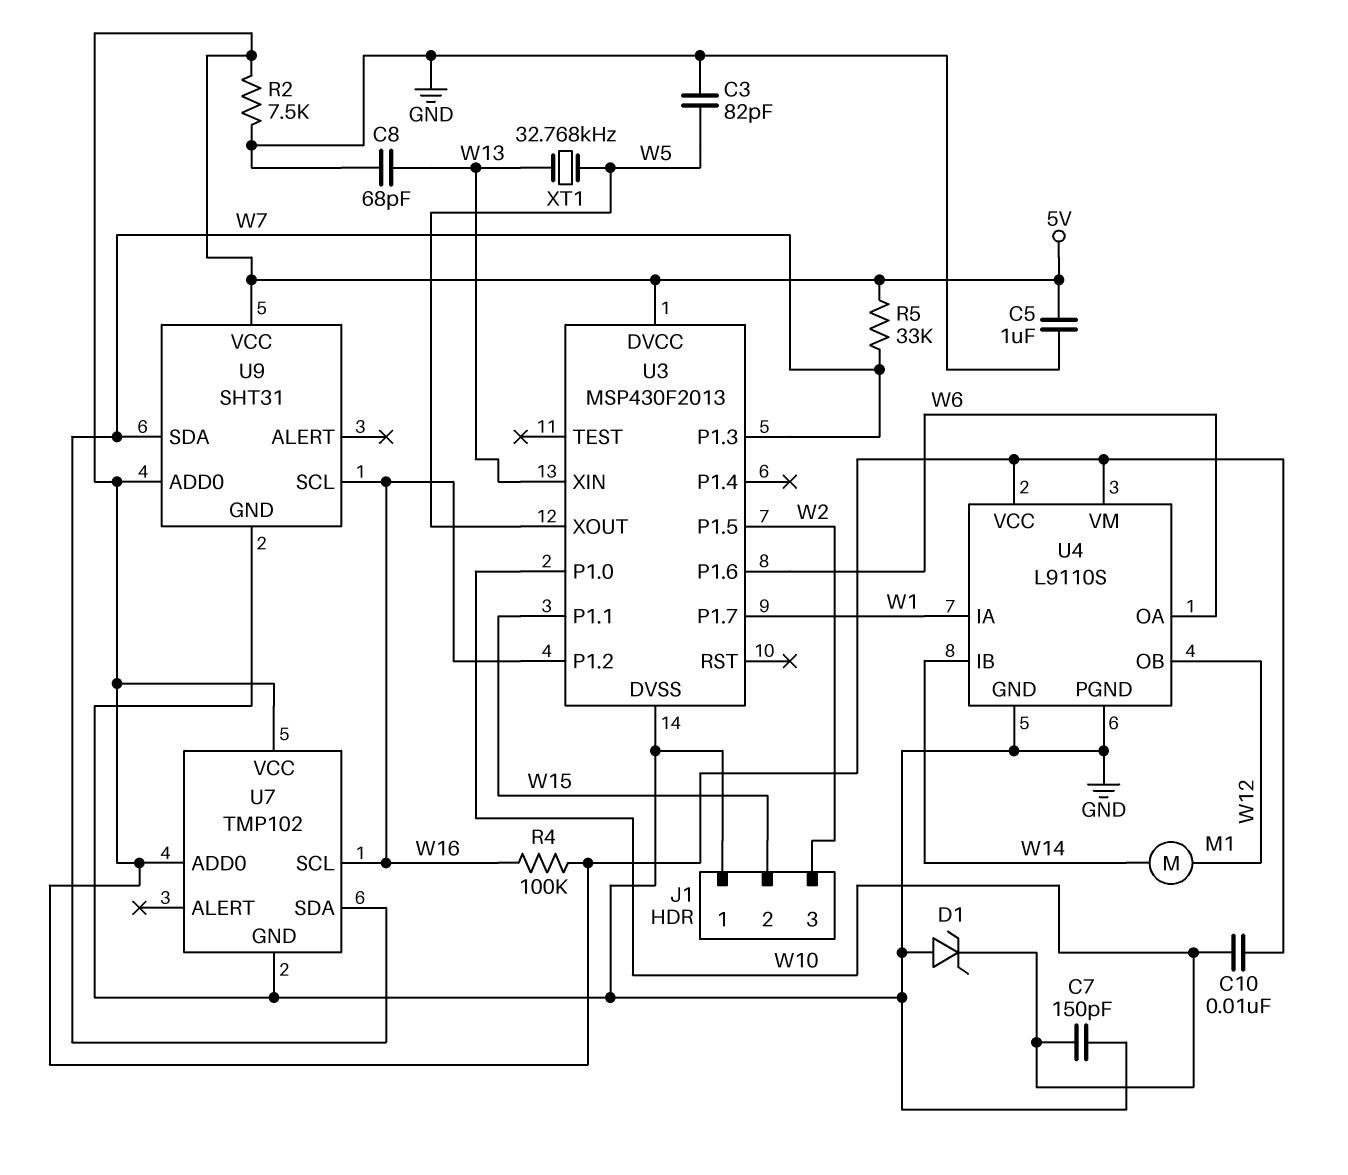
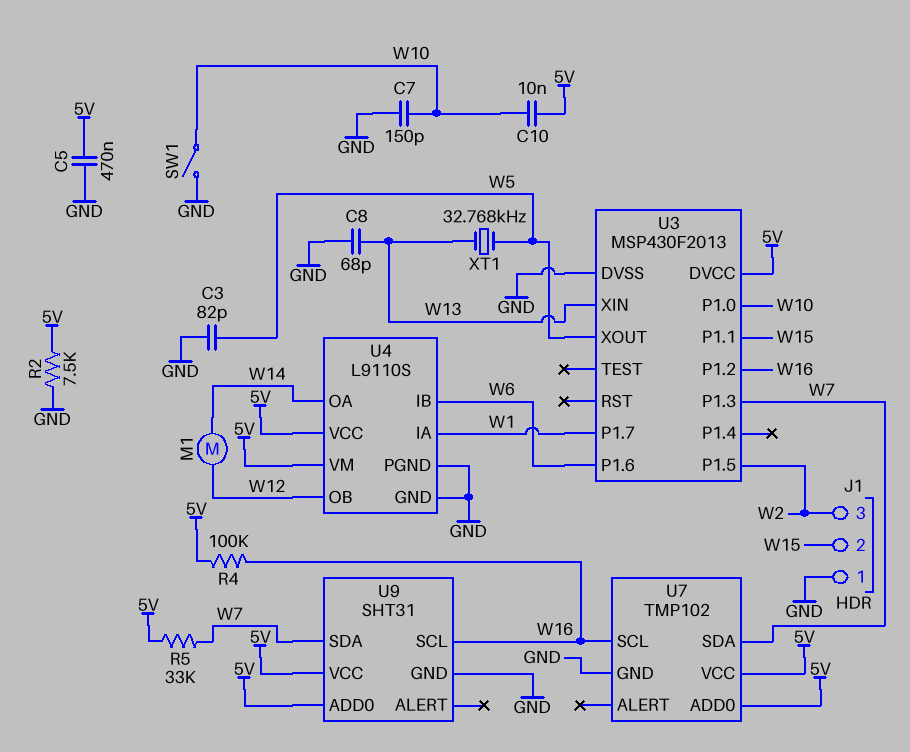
C5: 1uF (5V, GND) -> 470nF (5V, GND)
D1: zener (A GND, K W10) -> none
SW1: none -> switch (GND, W10)
U4 pin IB: W14 -> W6
U4 pin OA: W6 -> W14

